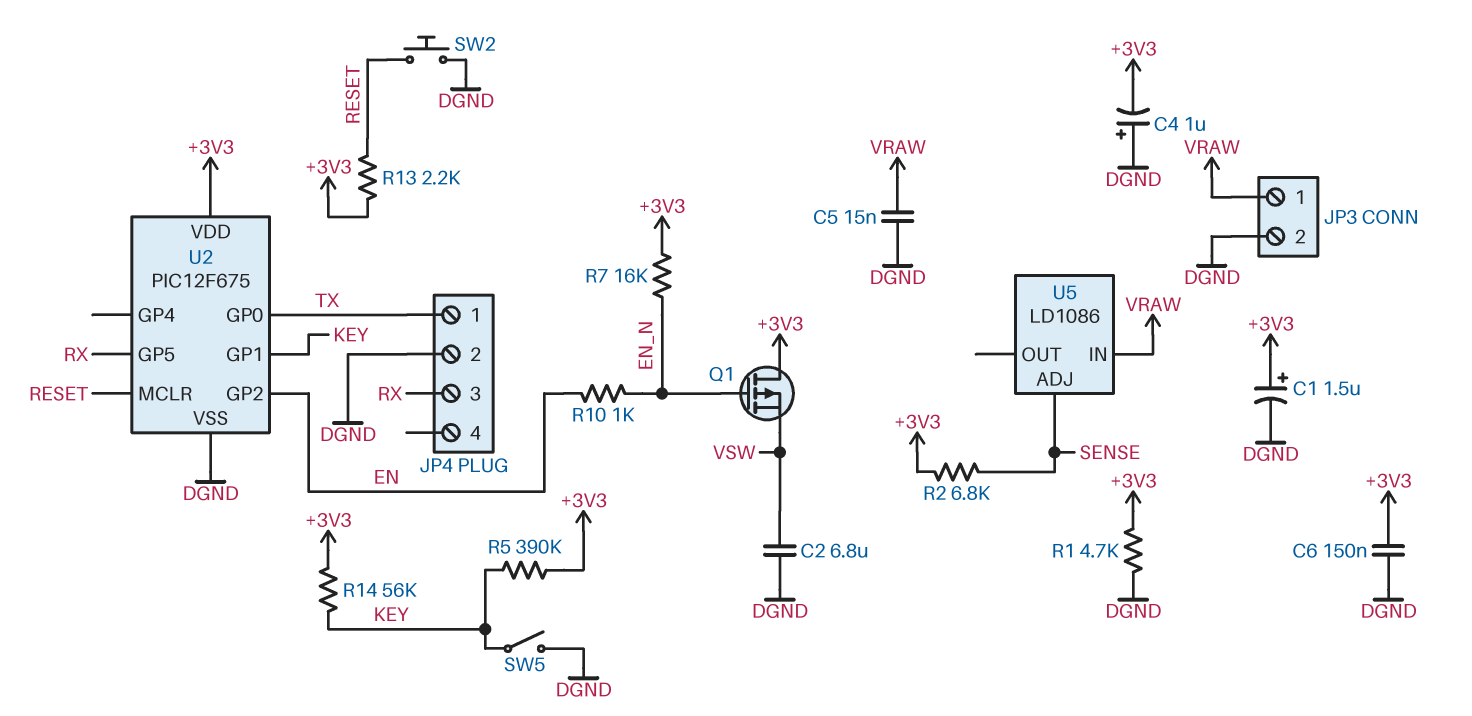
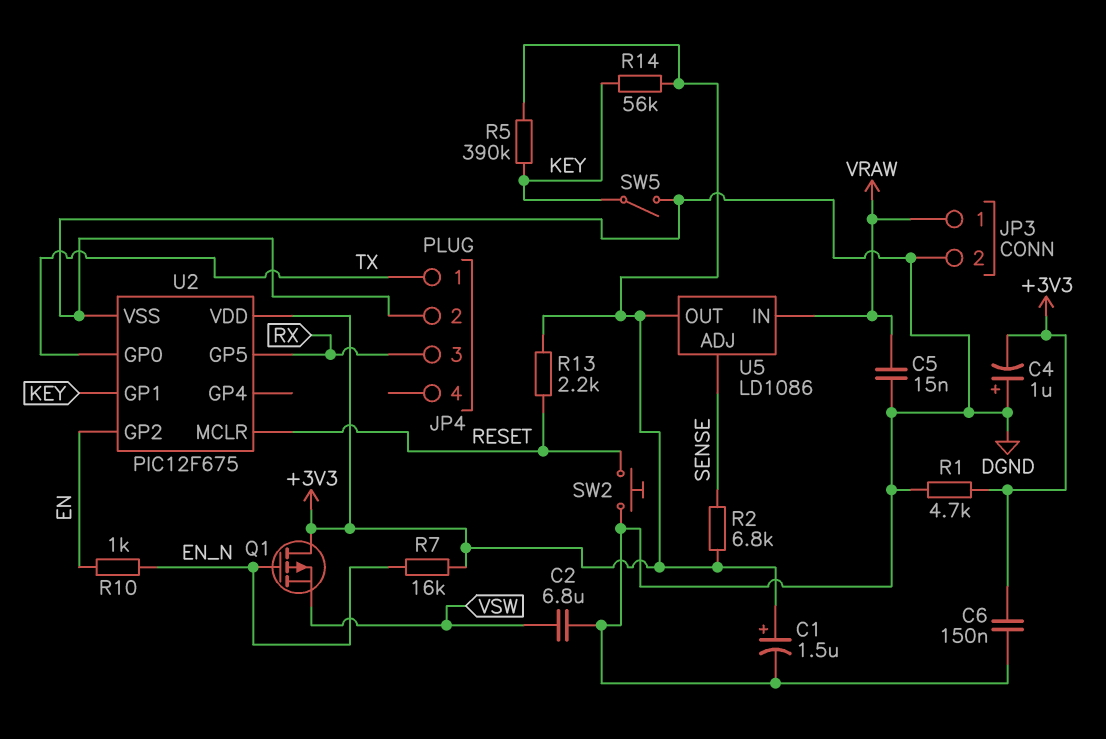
U5 pin OUT: none -> +3V3

